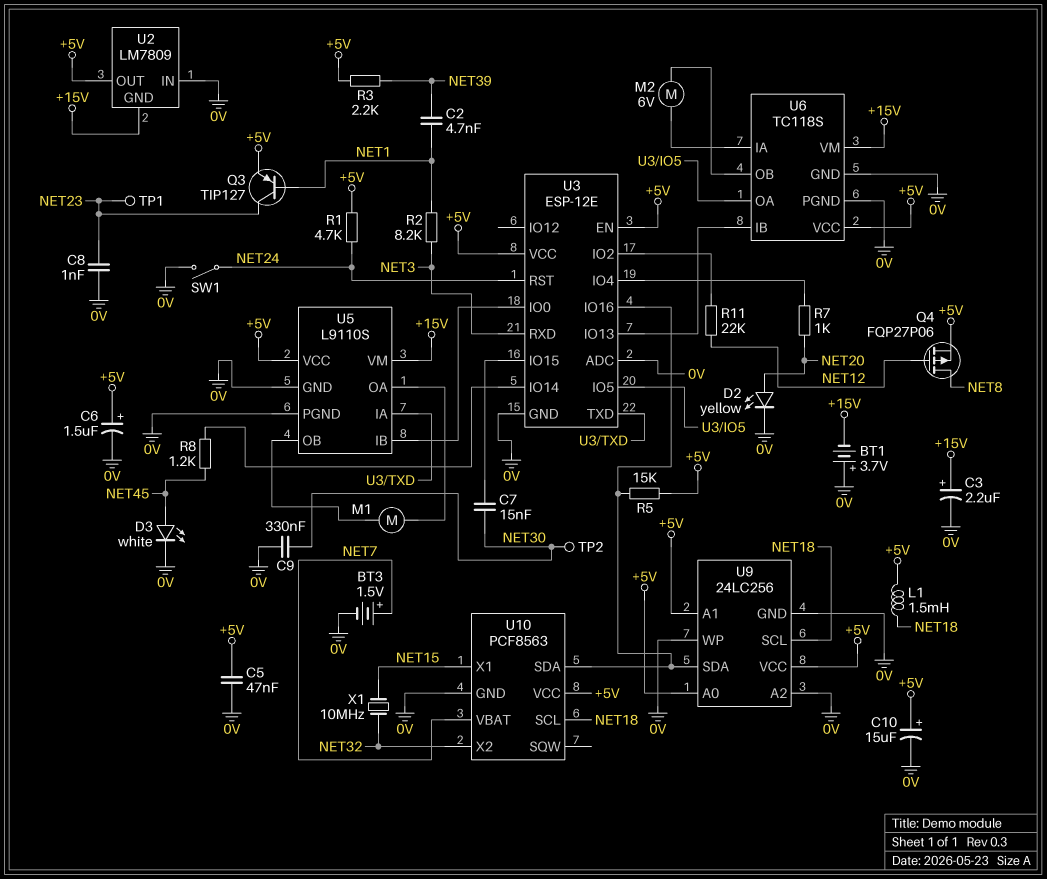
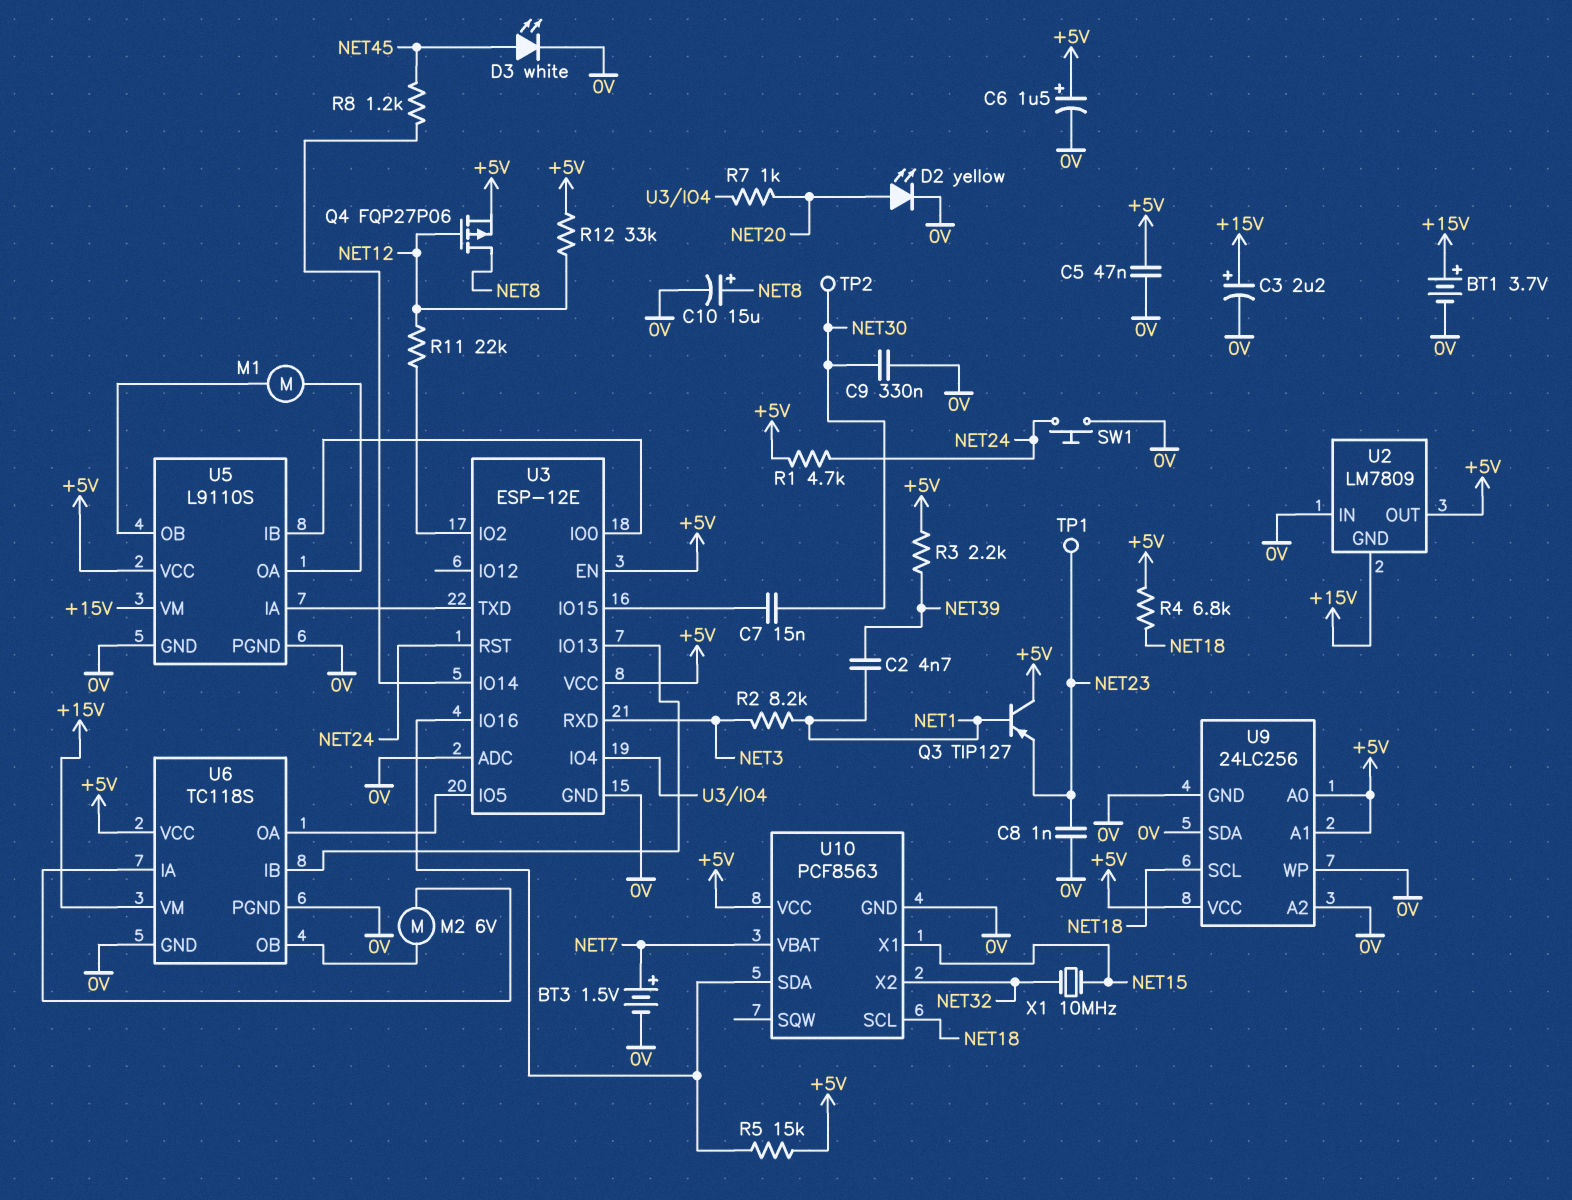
BT1: 3.7V (plus 0V, minus +15V) -> 3.7V (plus +15V, minus 0V)
C10: 15uF (plus +5V, minus 0V) -> 15uF (plus NET8, minus 0V)
L1: 1.5mH (+5V, NET18) -> none
Q3: PNP TIP127 (B NET1, C NET23, E +5V) -> PNP TIP127 (B NET1, C +5V, E NET23)
R4: none -> 6.8k (+5V, NET18)
R12: none -> 33k (+5V, NET12)
SW1: switch (0V, NET24) -> button (0V, NET24)
U9 pin SDA: U3/IO16 -> 0V

